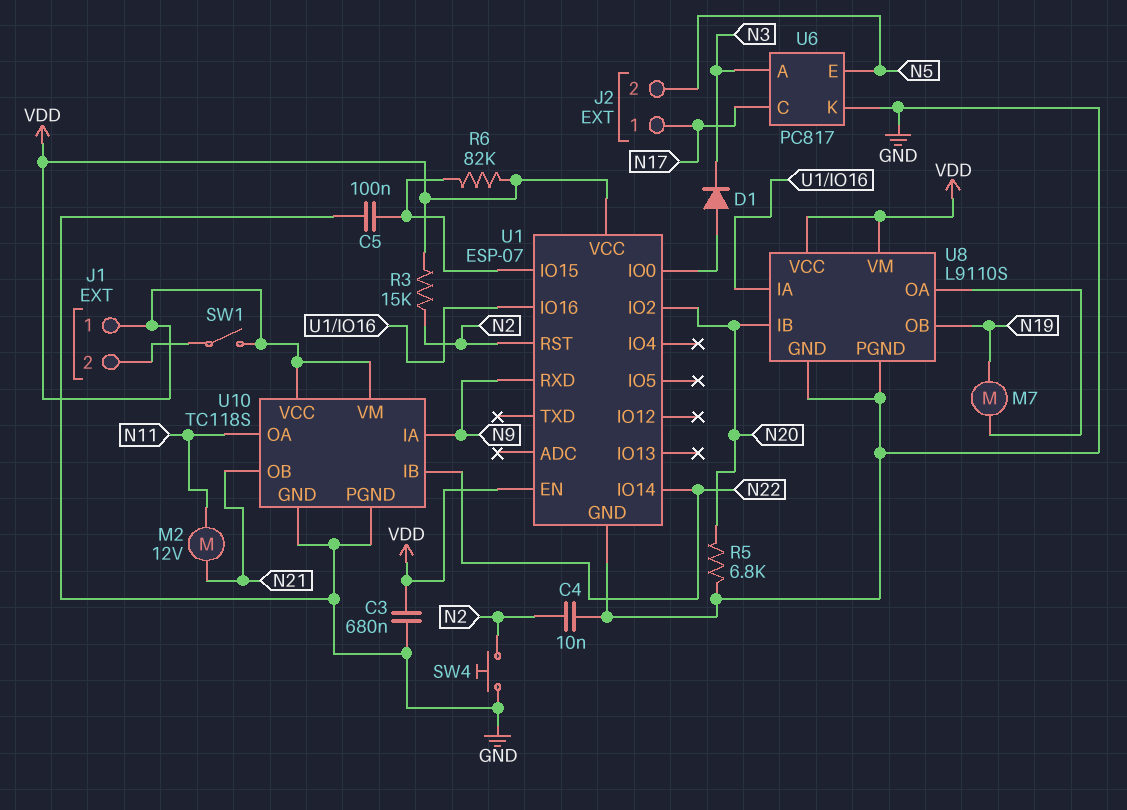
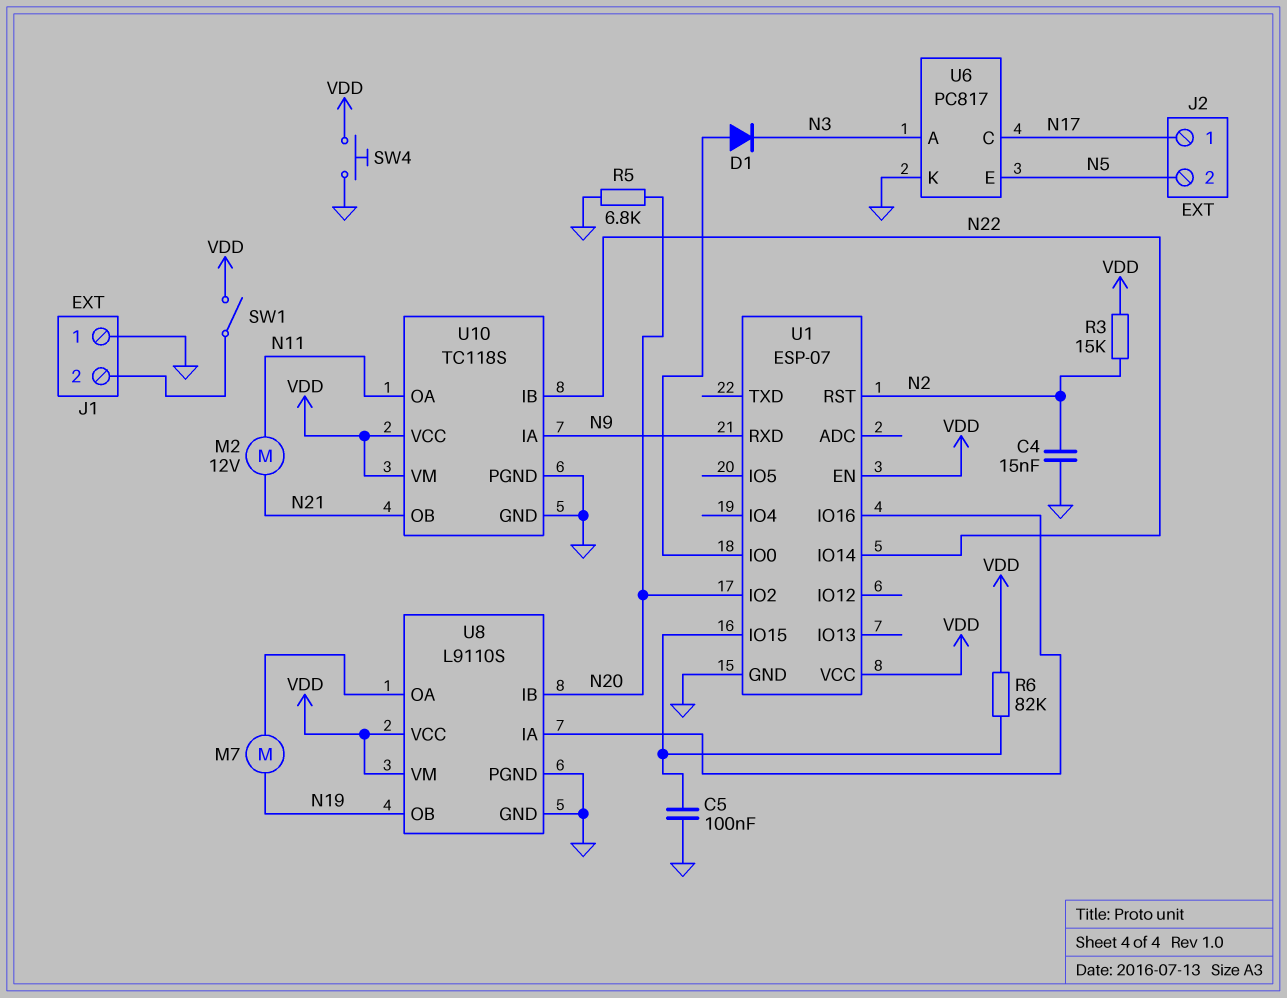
C3: 680nF (GND, VDD) -> none
C4: 10nF (GND, N2) -> 15nF (GND, N2)
J1 pin 1: VDD -> GND
SW4: button (GND, N2) -> button (GND, VDD)

